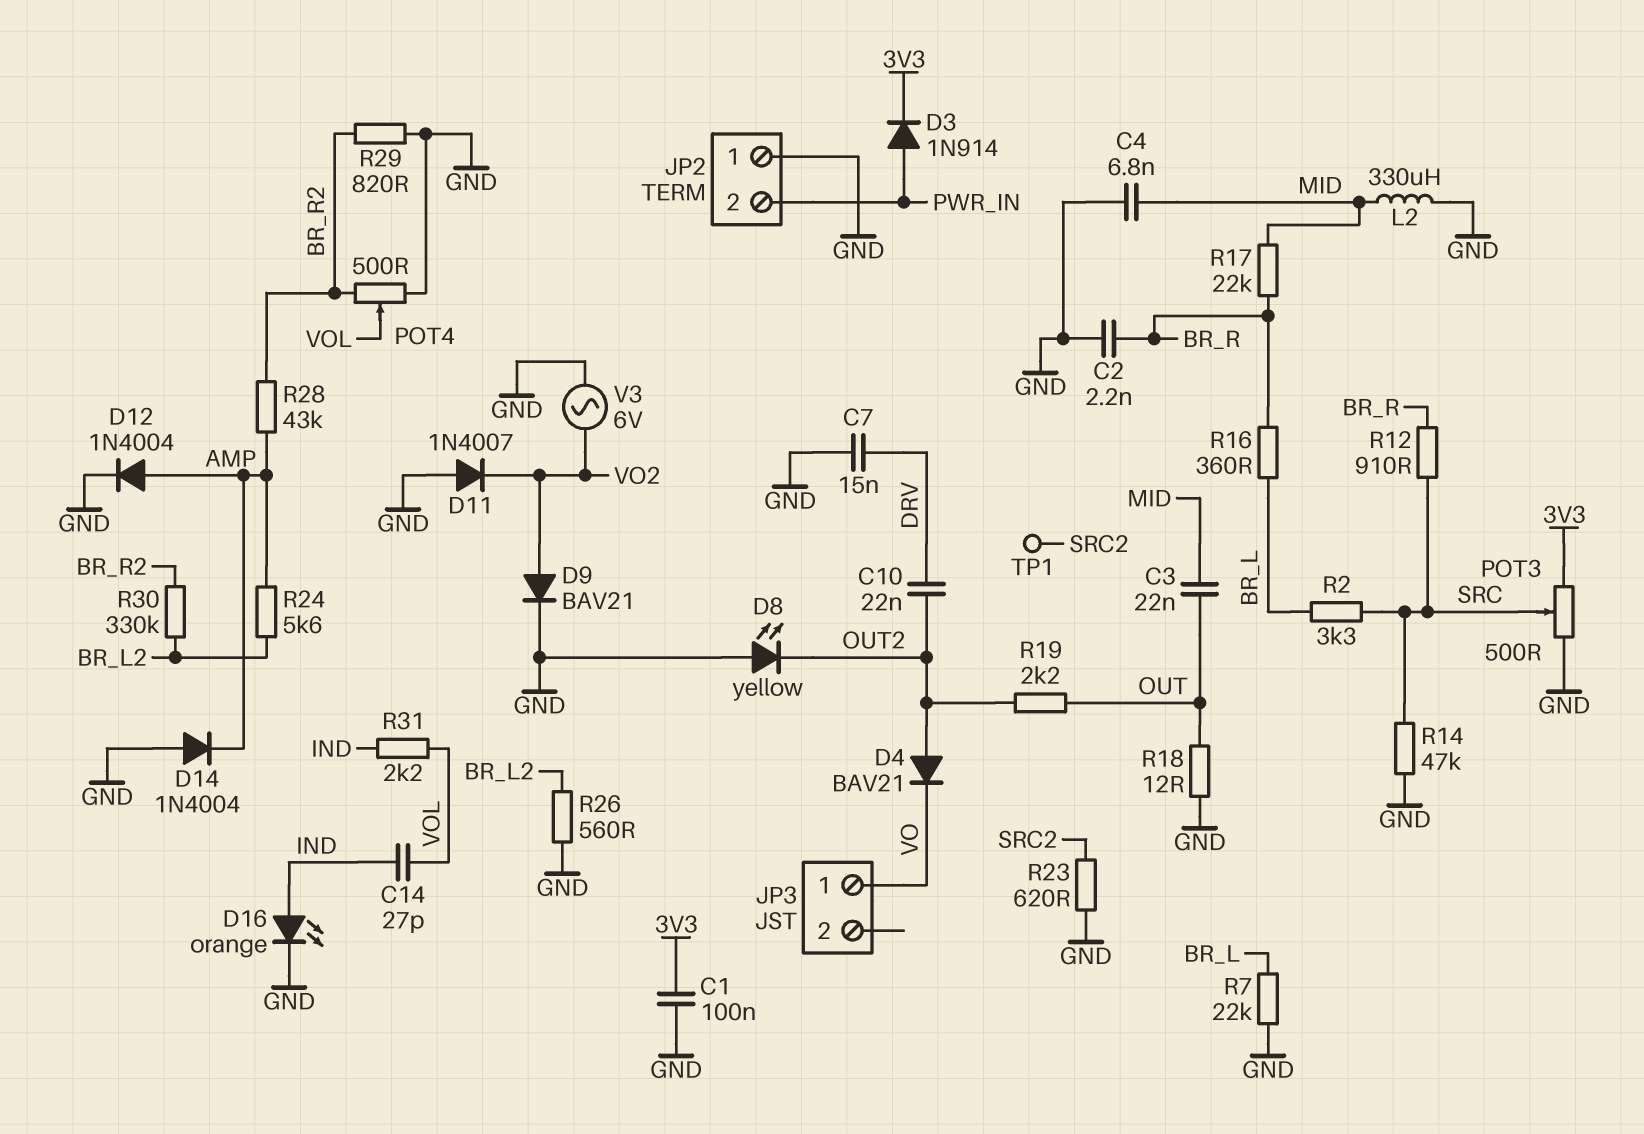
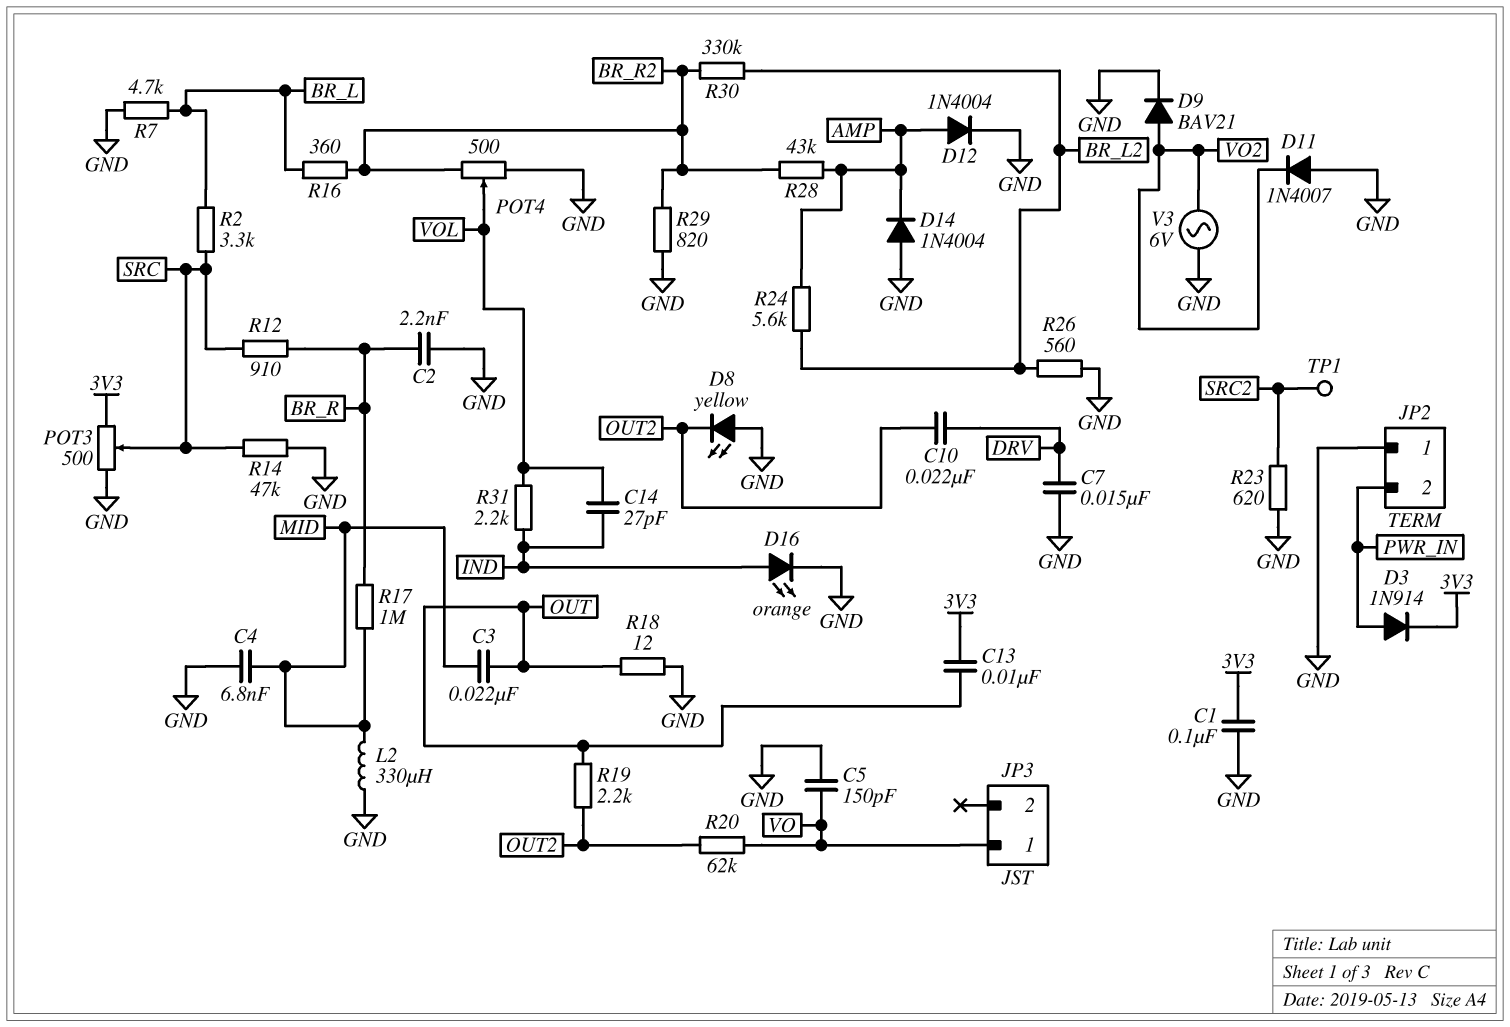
C5: none -> 150pF (GND, VO)
C13: none -> 10nF (3V3, OUT)
D4: diode BAV21 (A OUT2, K VO) -> none
R7: 22k (BR_L, GND) -> 4.7k (BR_L, GND)
R16: 360 (BR_L, BR_R) -> 360 (BR_L, BR_R2)
R17: 22k (BR_R, MID) -> 1M (BR_R, MID)
R20: none -> 62k (OUT2, VO)

